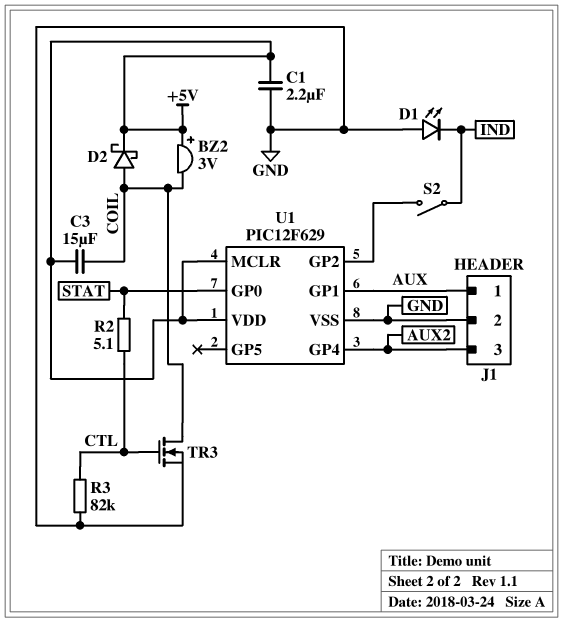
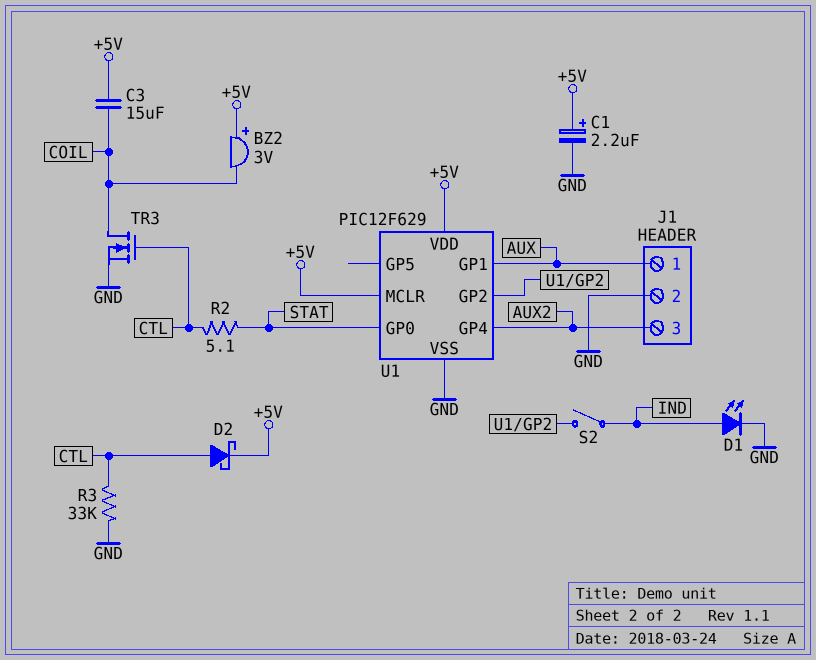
C1: 2.2uF (+5V, GND) -> 2.2uF (plus +5V, minus GND)
D1: LED (A GND, K IND) -> LED (A IND, K GND)
D2: schottky (A COIL, K +5V) -> schottky (A CTL, K +5V)
R3: 82k (CTL, GND) -> 33k (CTL, GND)

